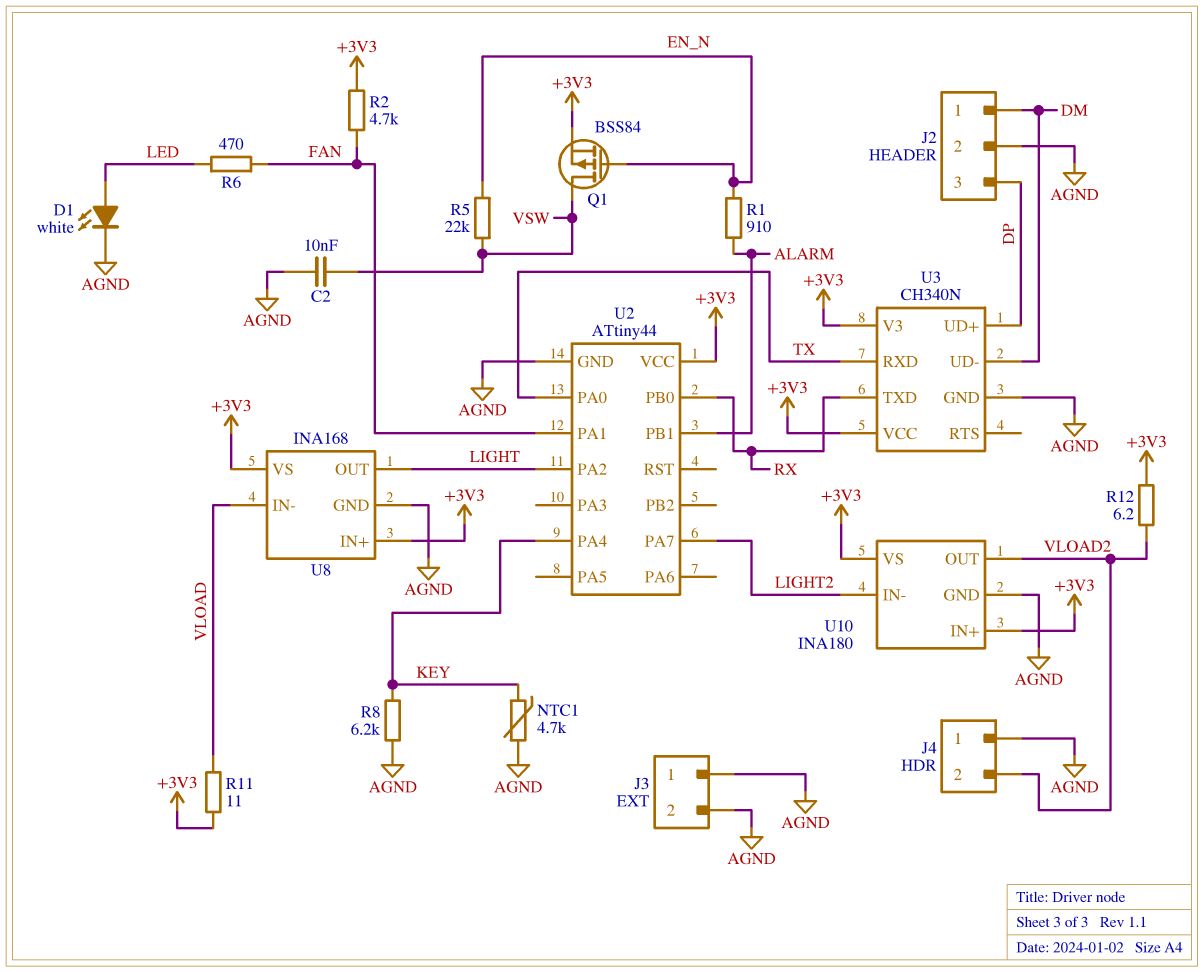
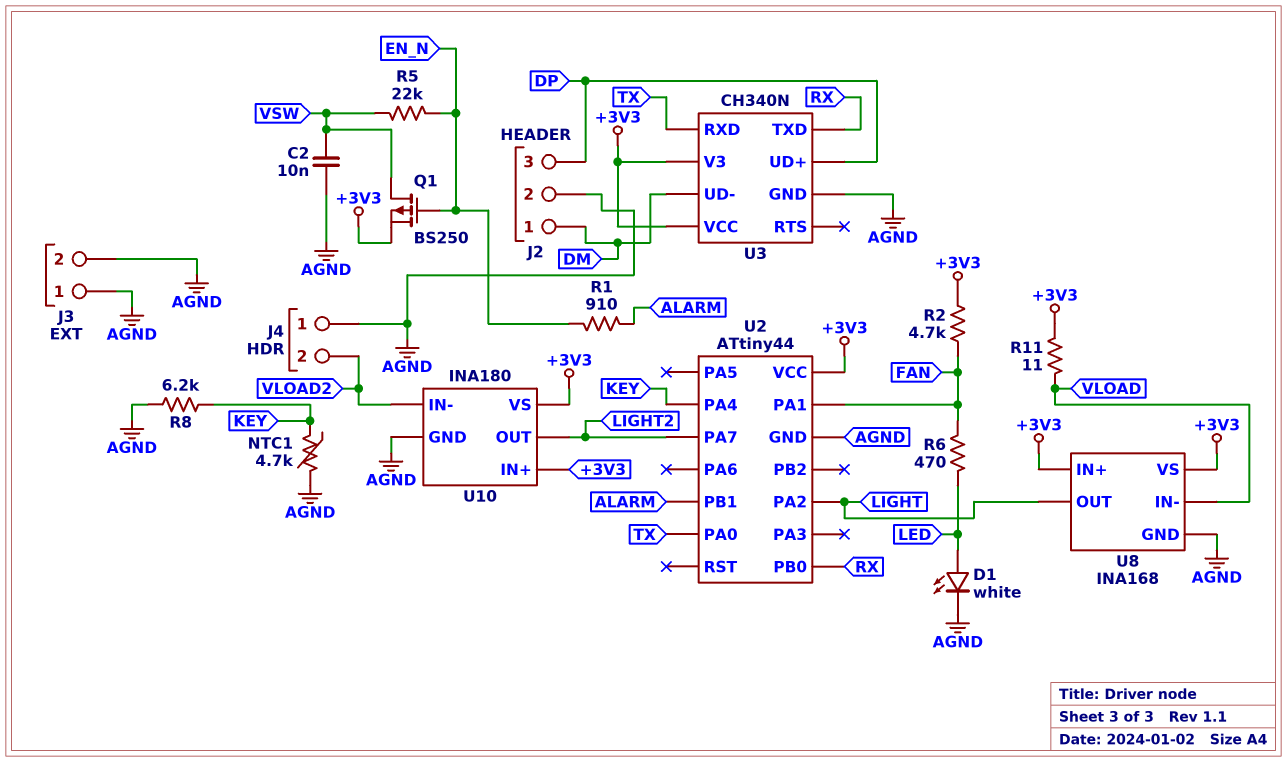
Q1: PMOS BSS84 (G EN_N, D VSW, S +3V3) -> PMOS BS250 (G EN_N, D VSW, S +3V3)
R12: 6.2 (+3V3, VLOAD2) -> none
U10 pin IN-: LIGHT2 -> VLOAD2
U10 pin OUT: VLOAD2 -> LIGHT2

